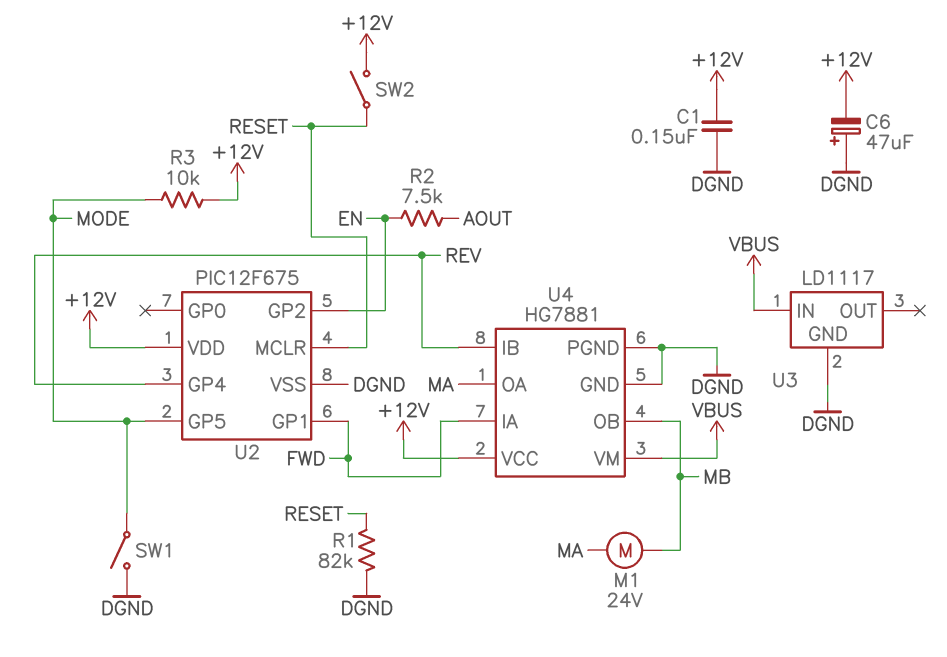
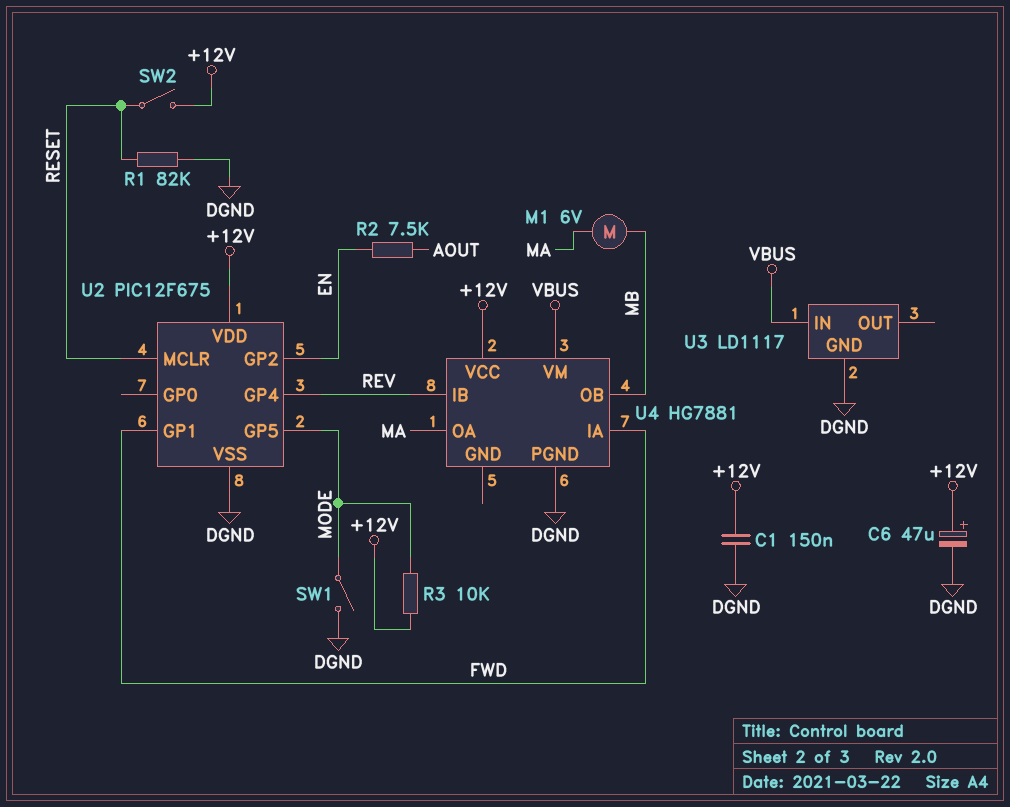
C6: 47uF (plus DGND, minus +12V) -> 47uF (plus +12V, minus DGND)
M1: motor 24V (MA, MB) -> motor 6V (MA, MB)
U4 pin GND: DGND -> none

